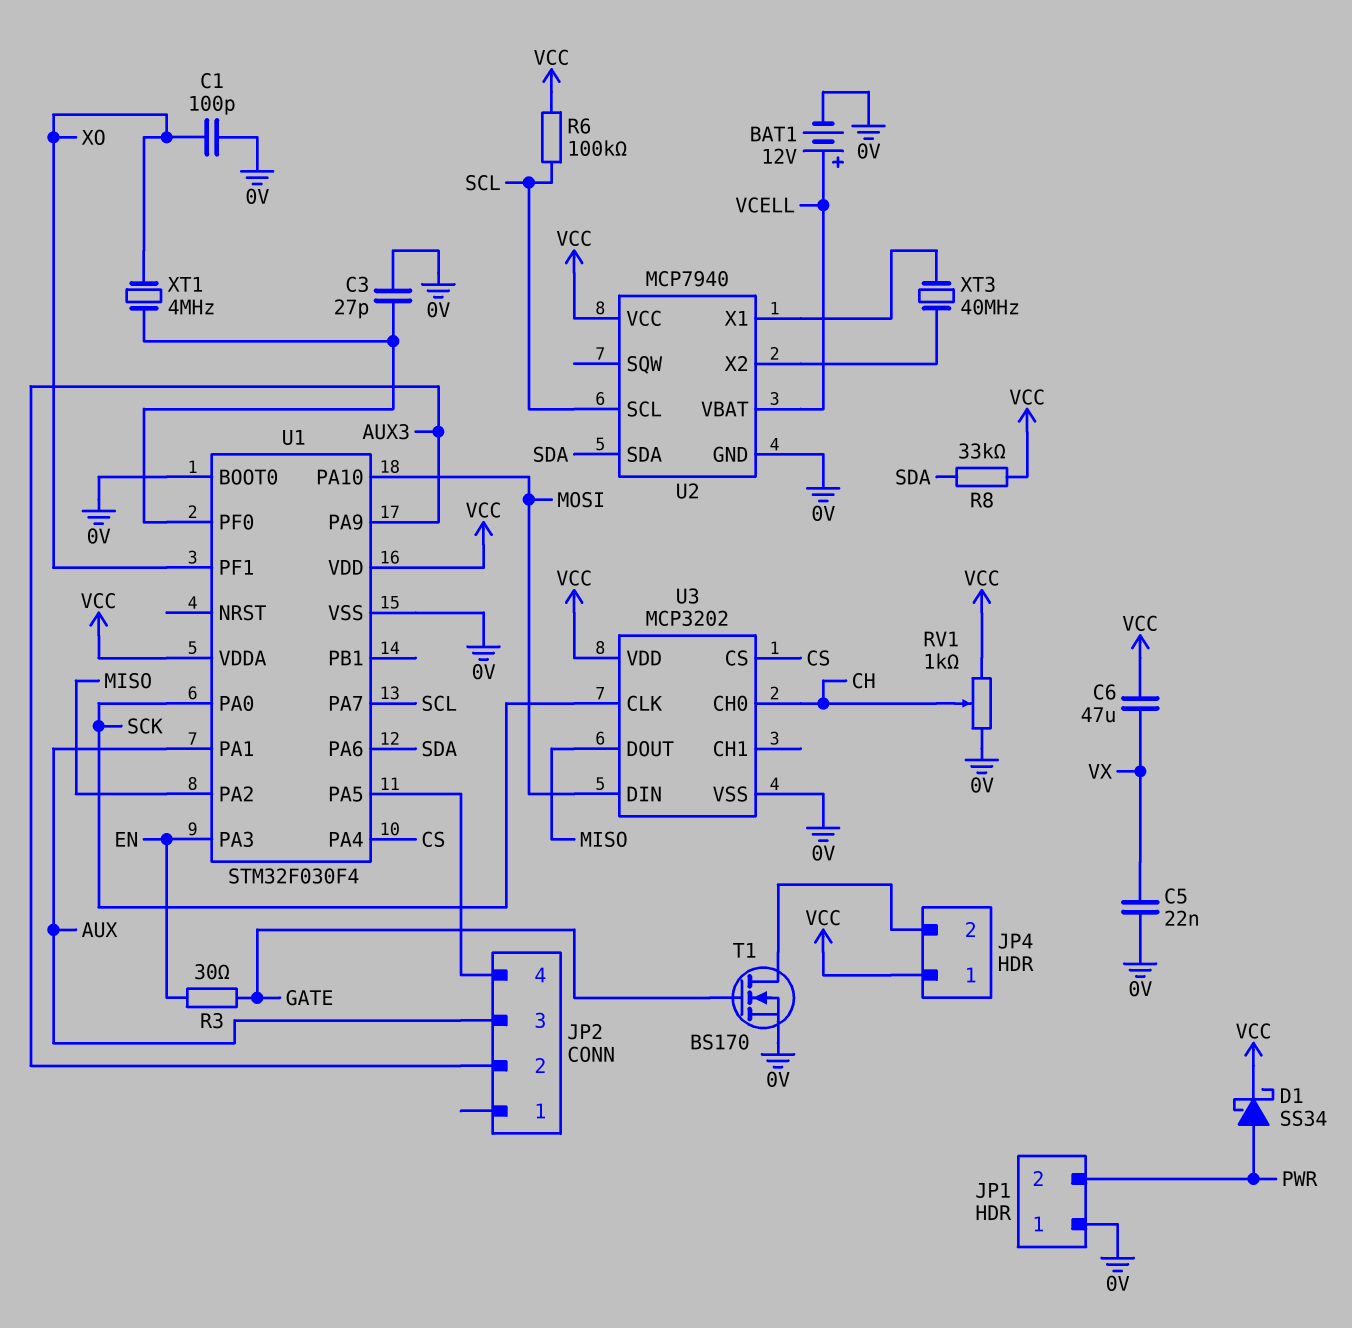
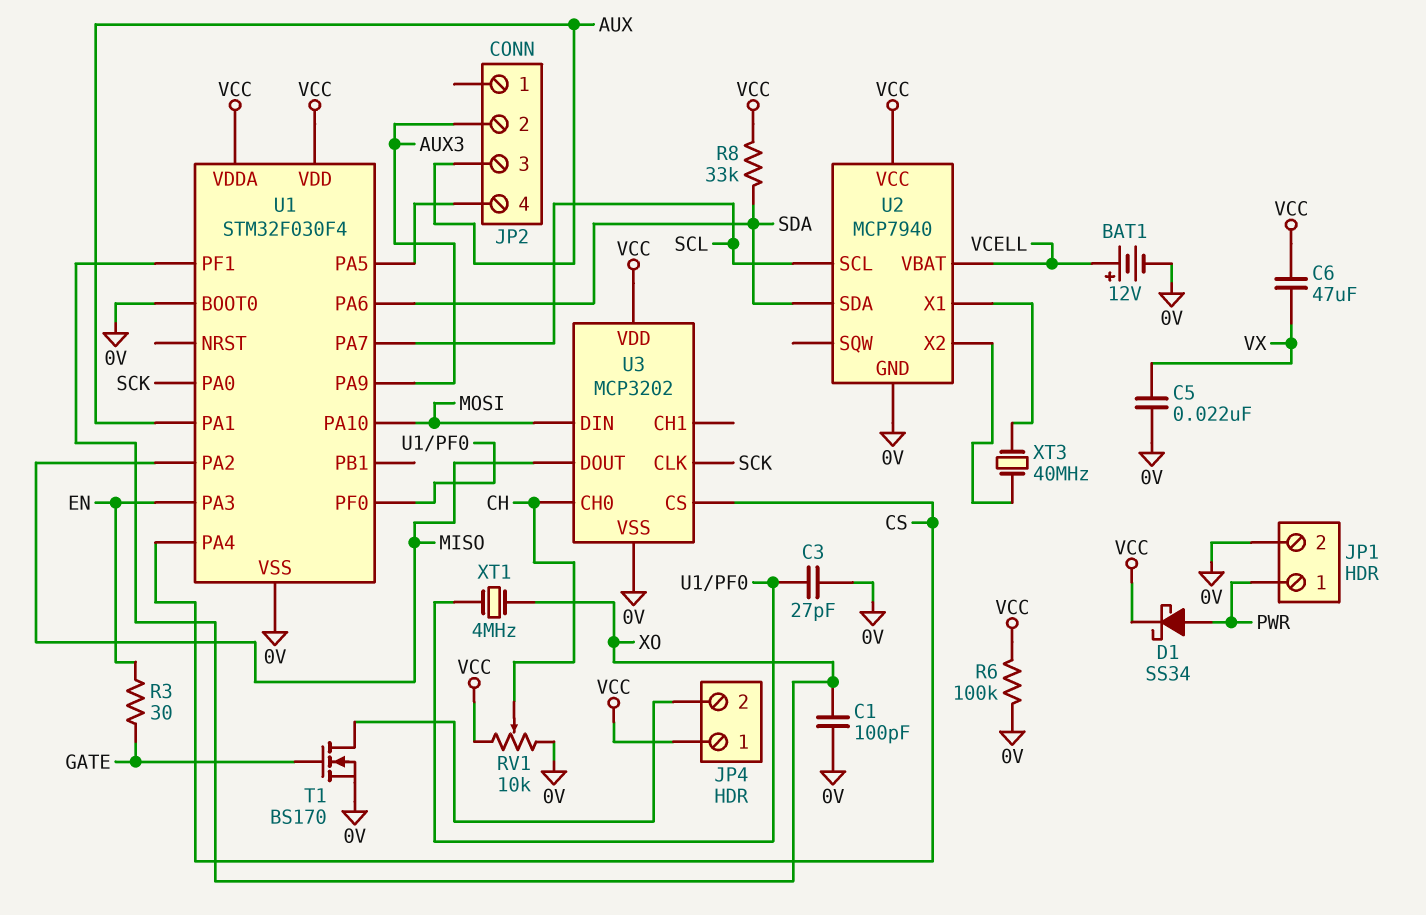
JP1 pin 1: 0V -> PWR
JP1 pin 2: PWR -> 0V
R6: 100k (SCL, VCC) -> 100k (0V, VCC)
RV1: 1k (0V, VCC, wiper CH) -> 10k (0V, VCC, wiper CH)

